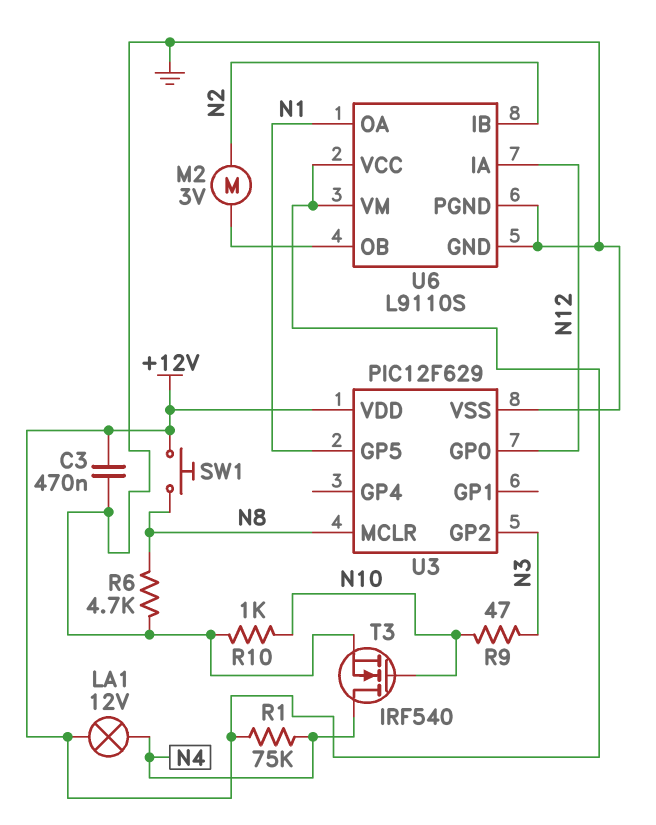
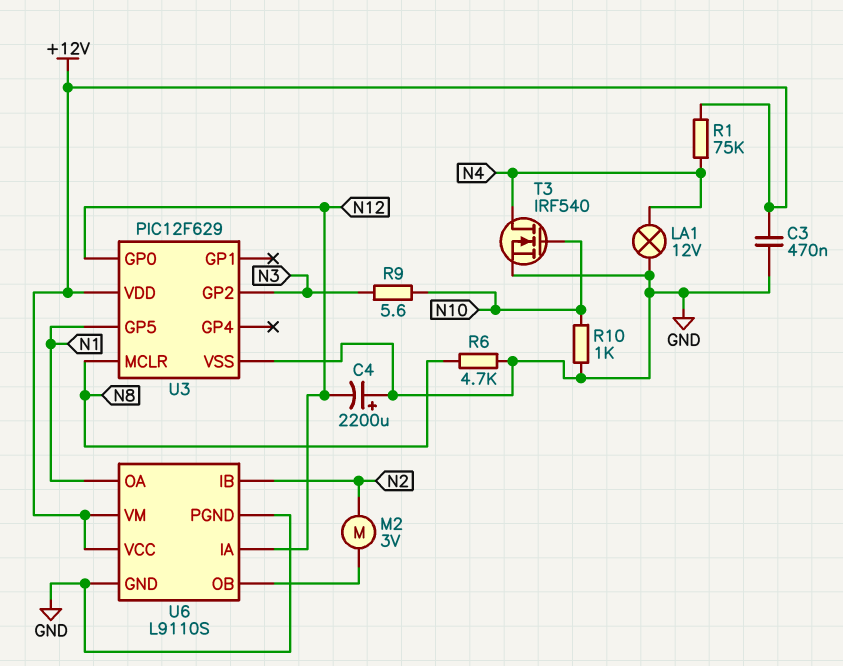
C4: none -> 2200uF (plus GND, minus N12)
LA1: lamp 12V (+12V, N4) -> lamp 12V (GND, N4)
R9: 47 (N3, N10) -> 5.6 (N3, N10)
SW1: button (+12V, N8) -> none

